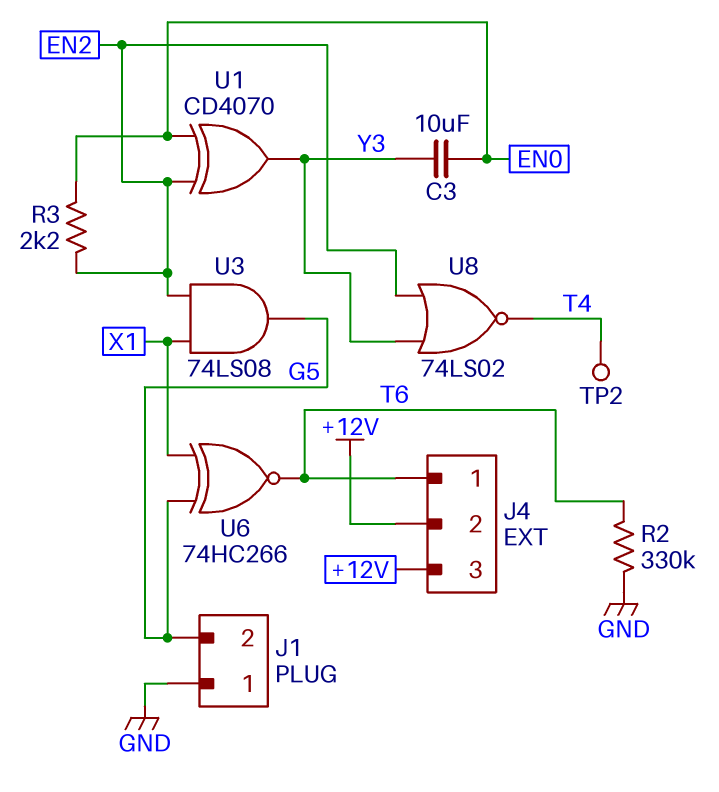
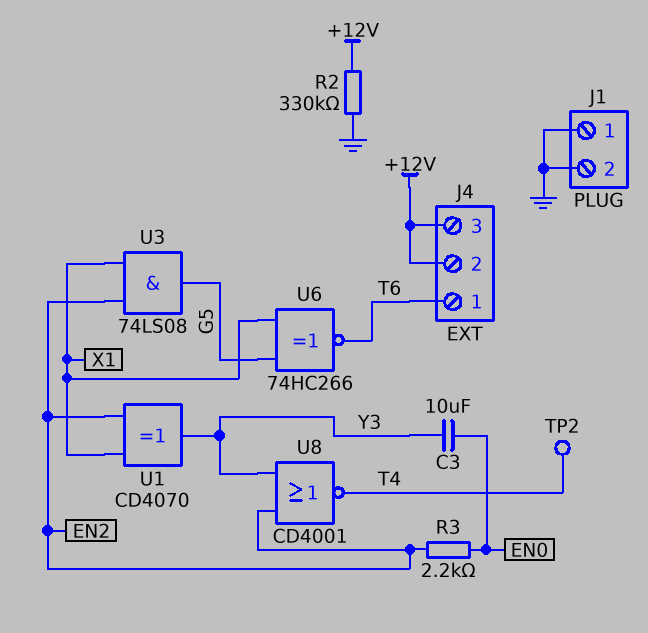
J1 pin 2: G5 -> GND
R2: 330k (GND, T6) -> 330k (+12V, GND)
U1: XOR CD4070 (in EN0, in EN2, out Y3) -> XOR CD4070 (in EN2, in X1, out Y3)
U8: NOR 74LS02 (in EN2, in Y3, out T4) -> NOR CD4001 (in EN2, in Y3, out T4)

